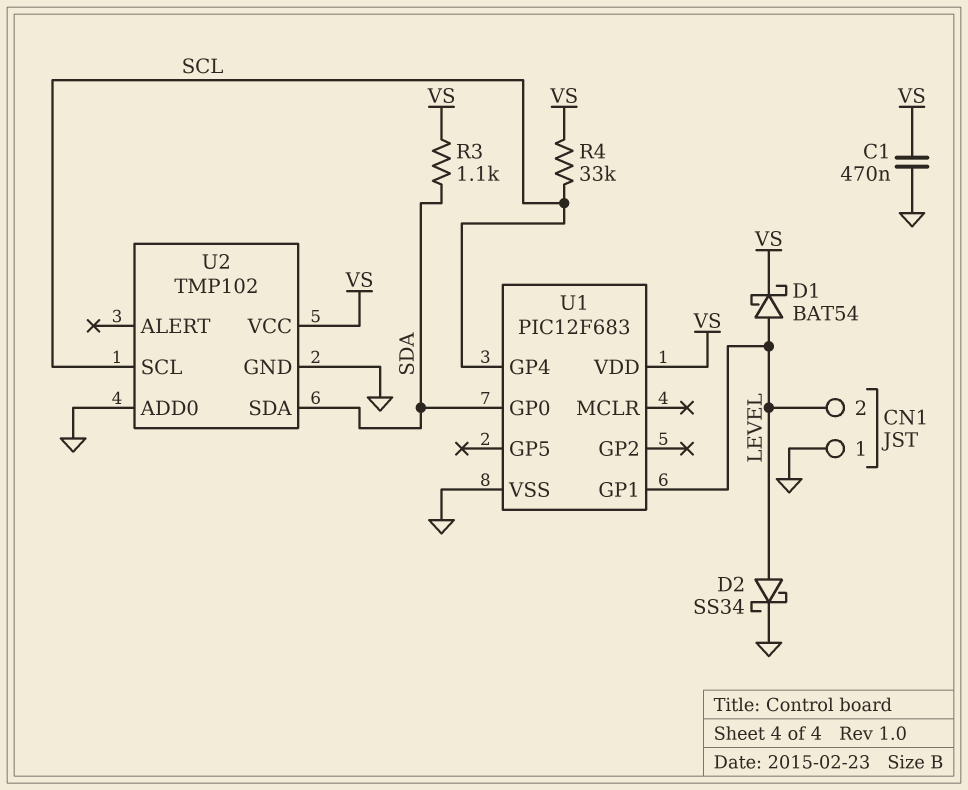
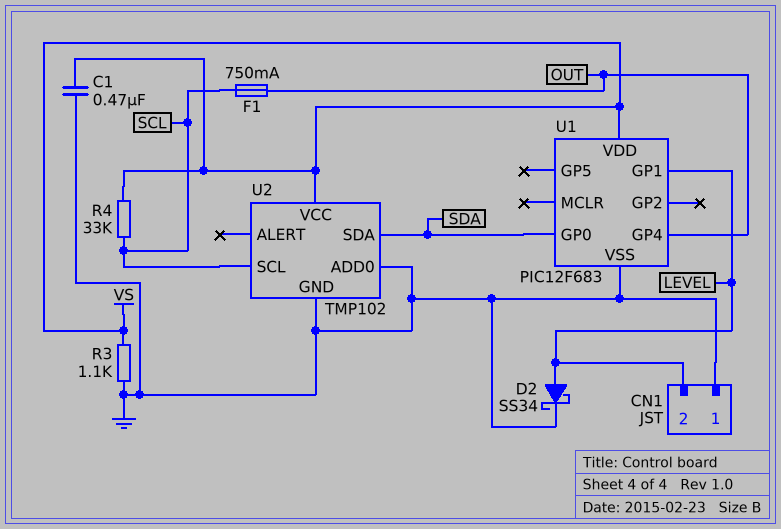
D1: schottky BAT54 (A LEVEL, K VS) -> none
F1: none -> 750mA (OUT, SCL)
R3: 1.1k (SDA, VS) -> 1.1k (GND, VS)
U1 pin GP4: SCL -> OUT

